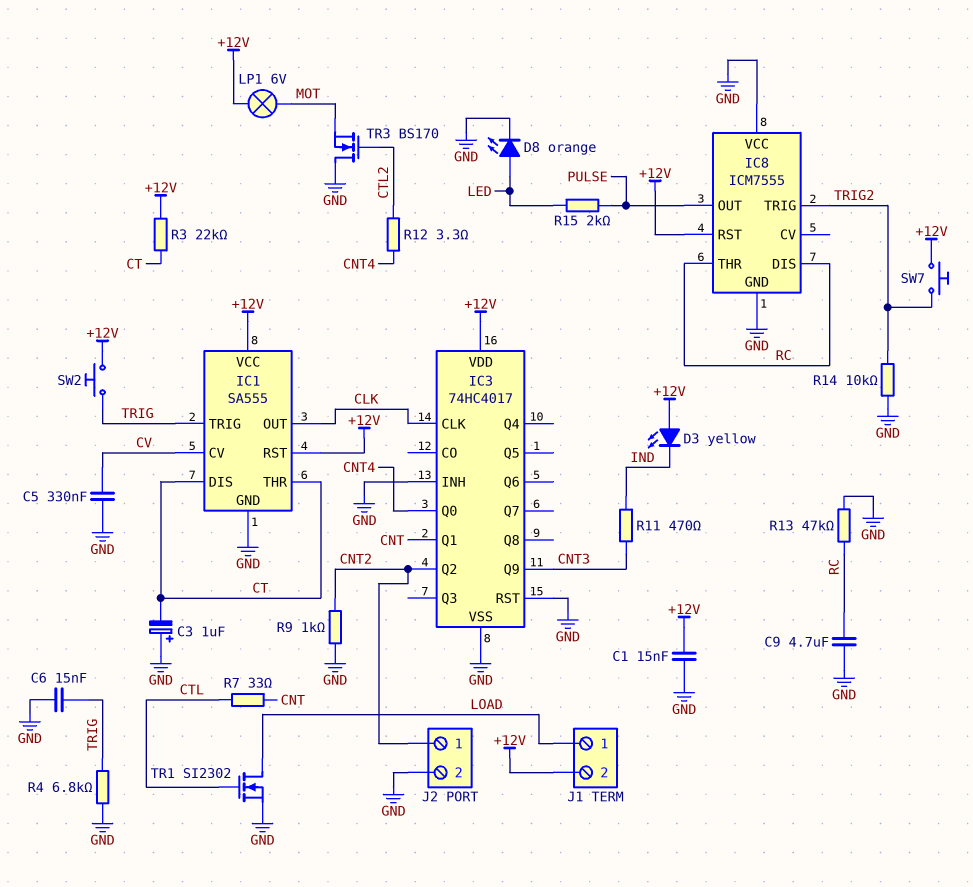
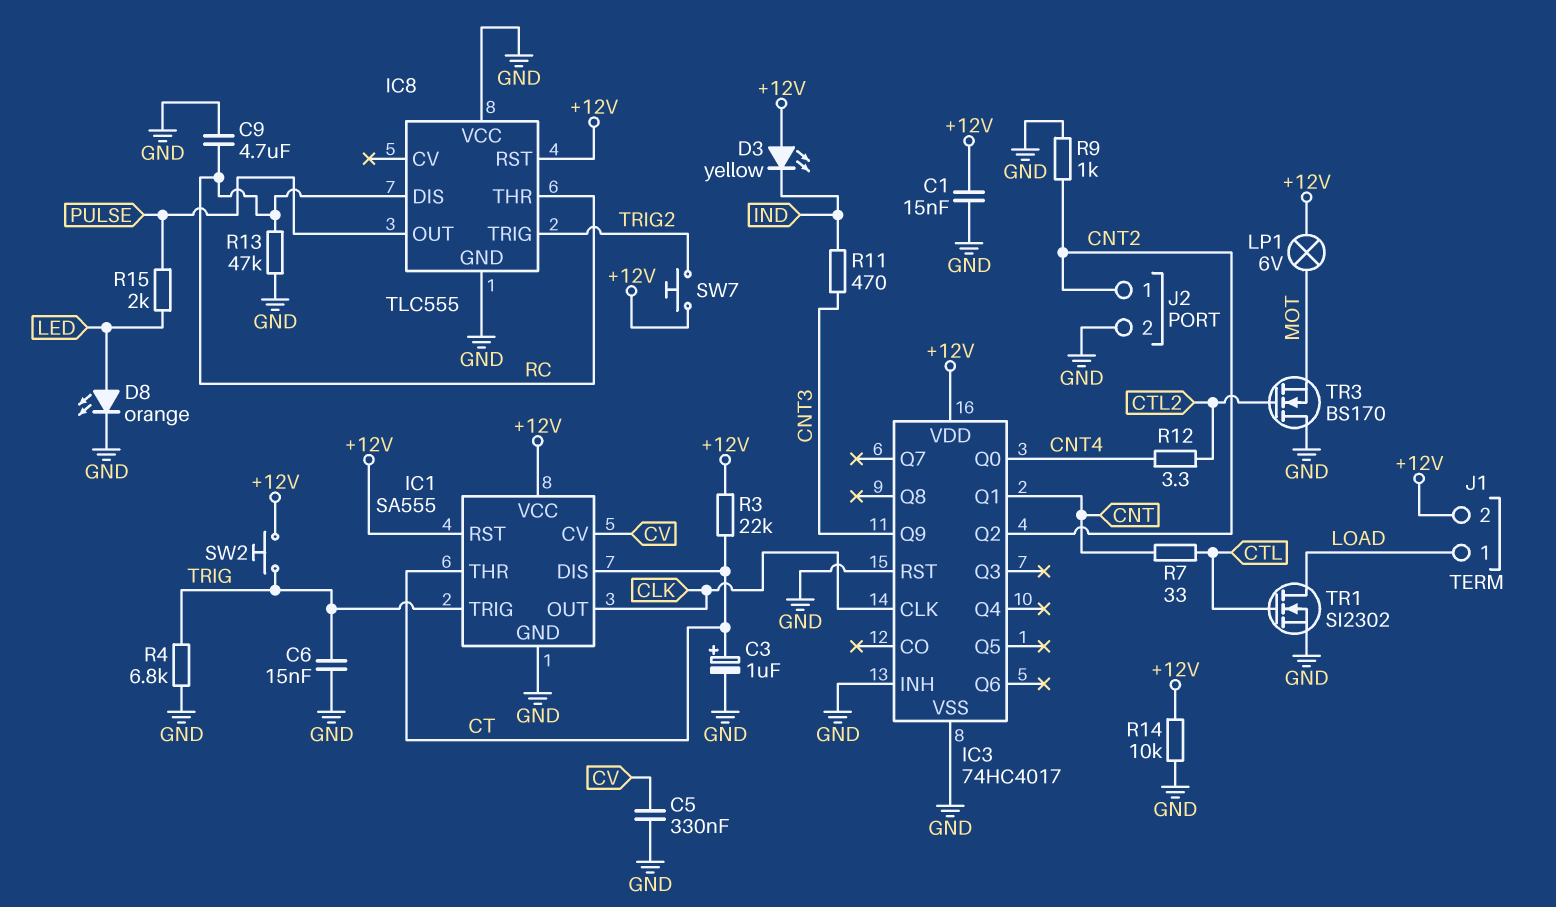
C3: 1uF (plus GND, minus CT) -> 1uF (plus CT, minus GND)
IC8: ICM7555 -> TLC555
R14: 10k (GND, TRIG2) -> 10k (+12V, GND)

